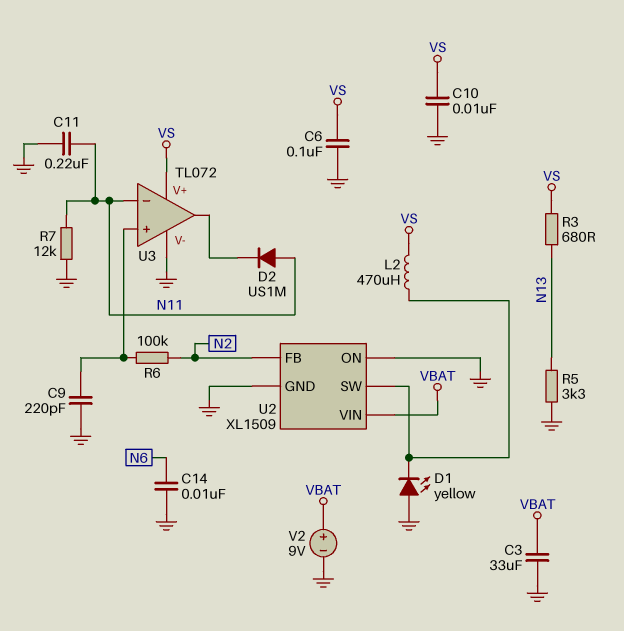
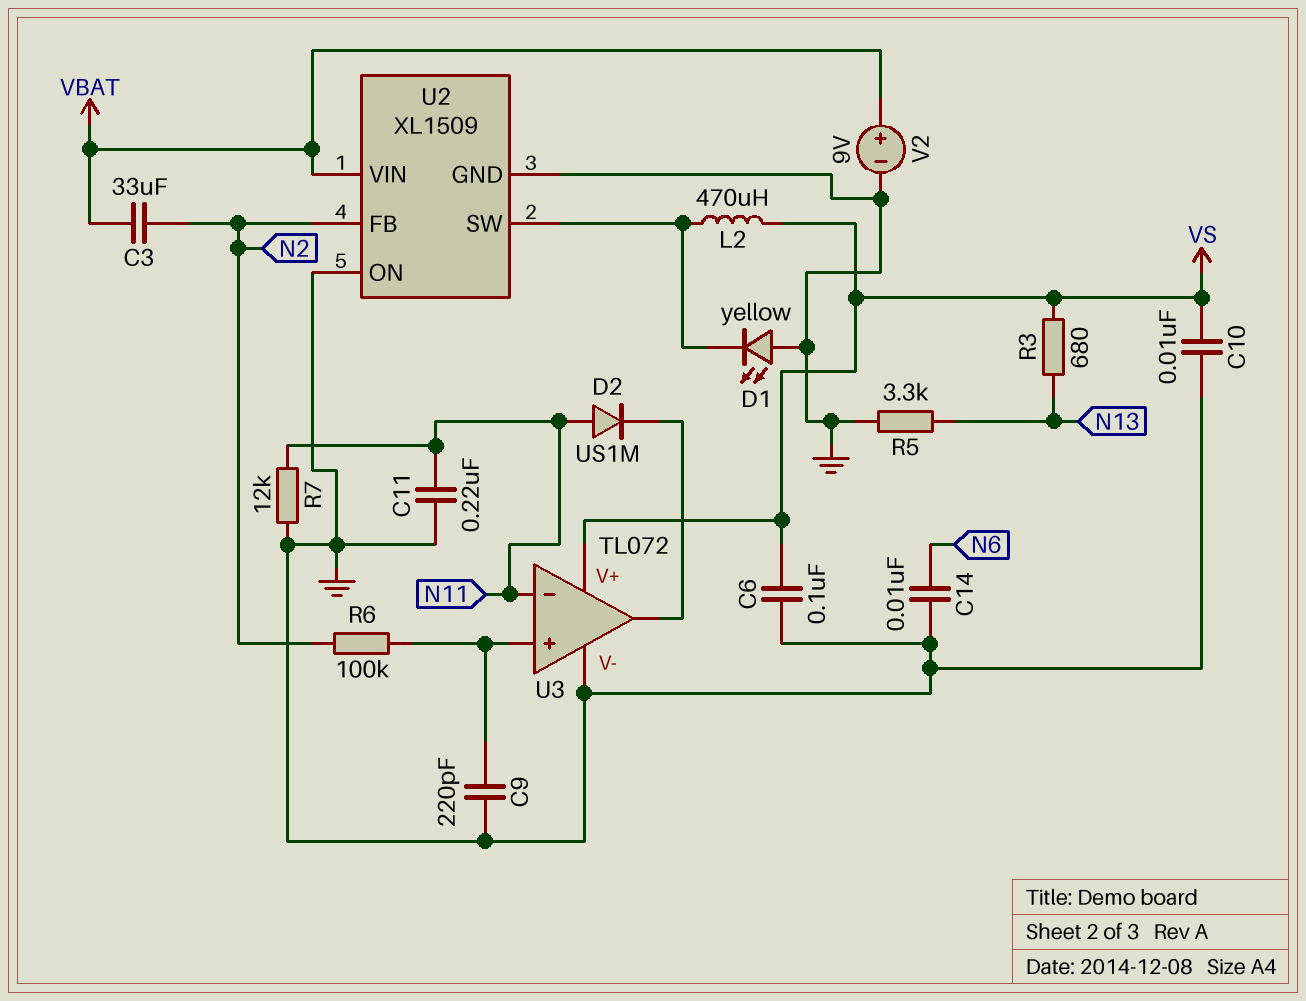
C3: 33uF (GND, VBAT) -> 33uF (N2, VBAT)

